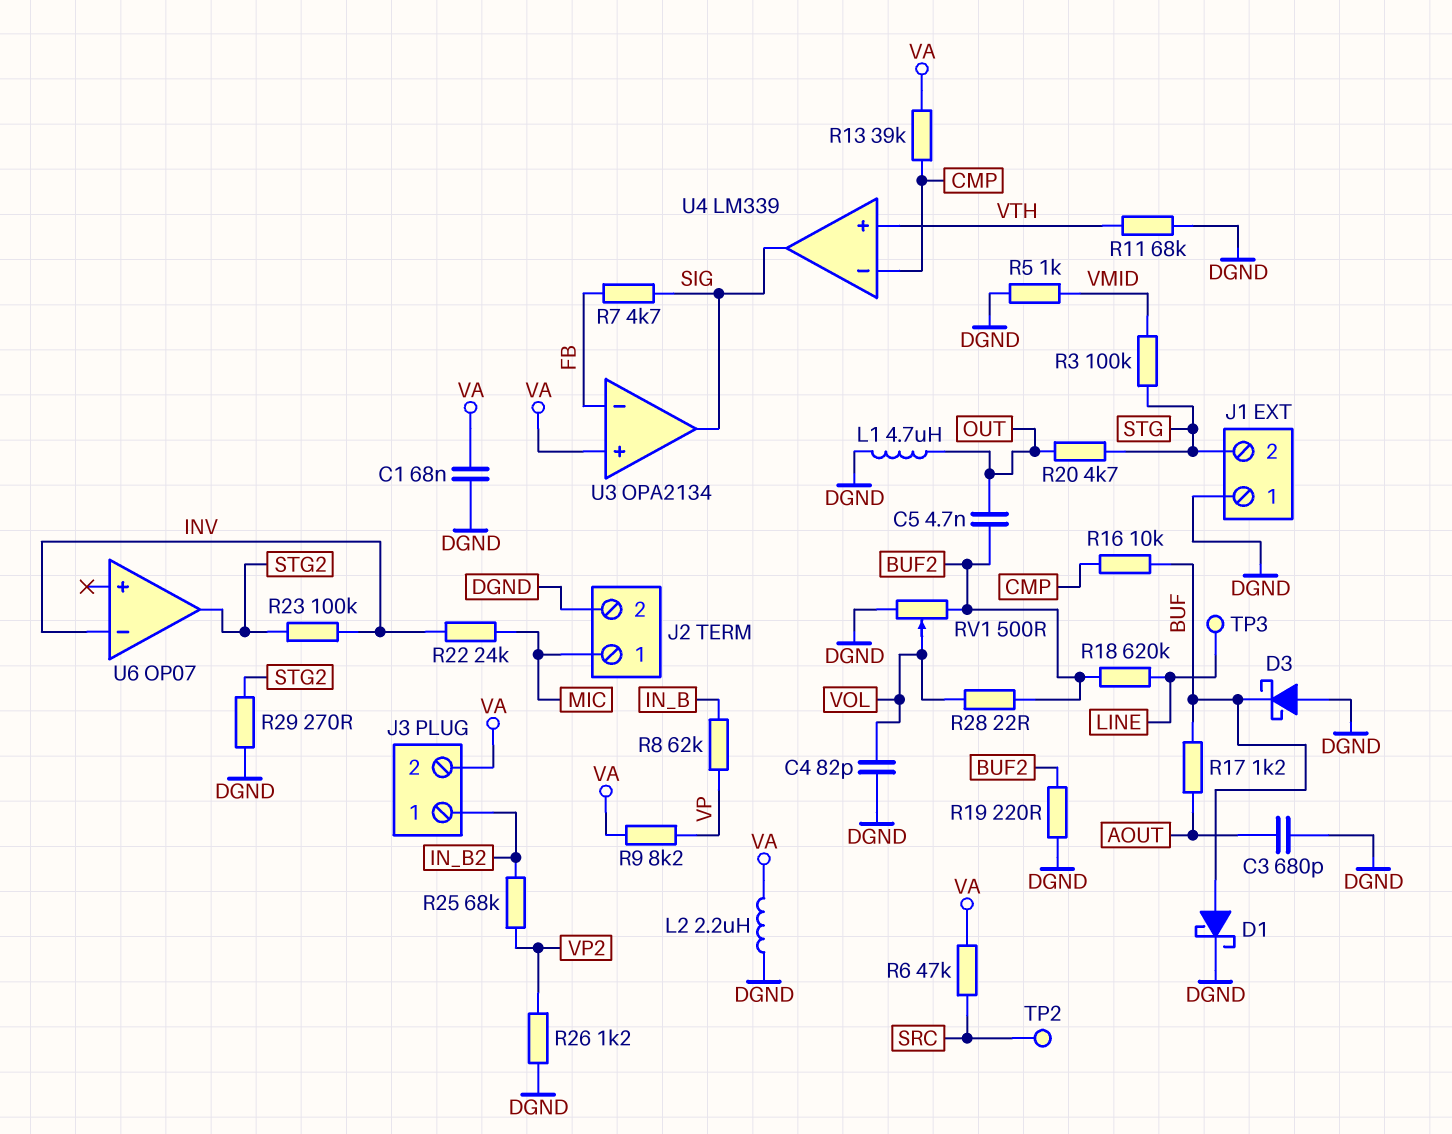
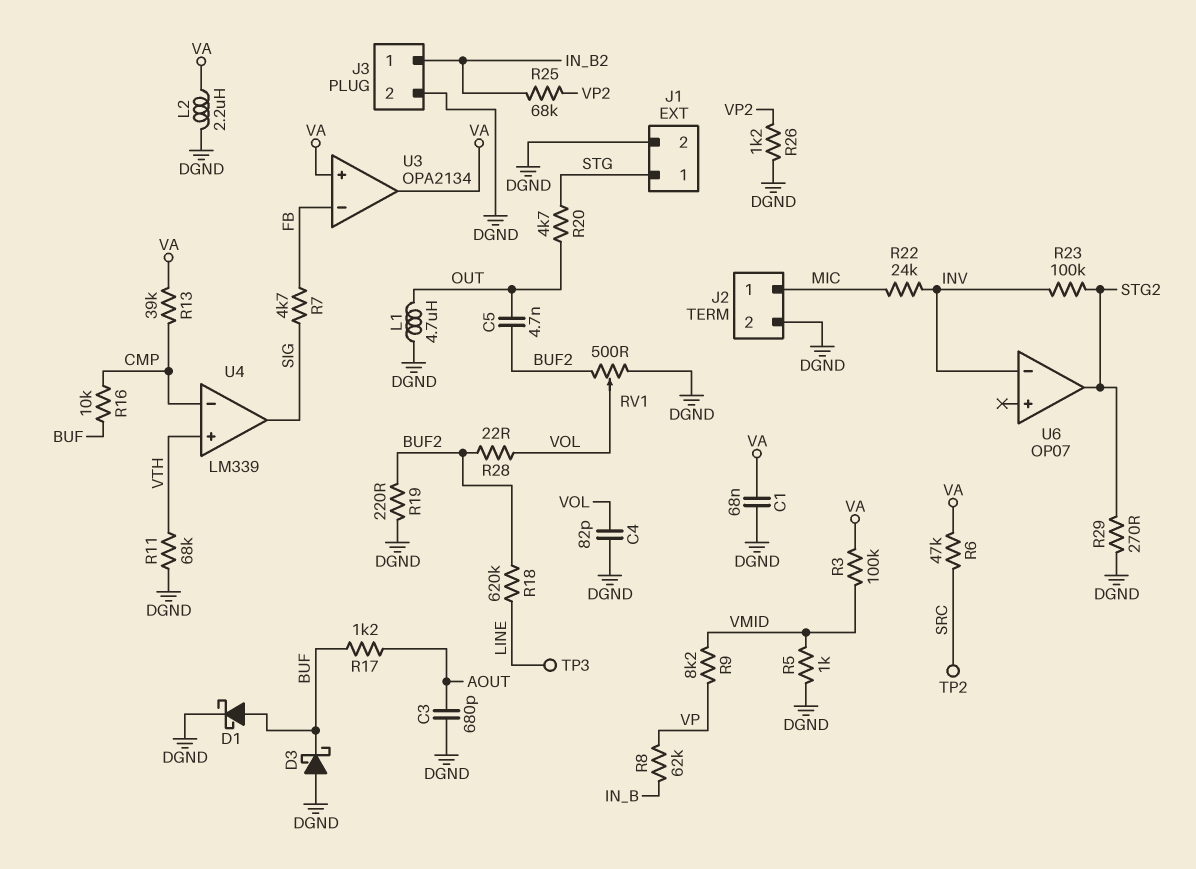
J1 pin 1: DGND -> STG
J1 pin 2: STG -> DGND
J3 pin 2: VA -> DGND
R3: 100k (STG, VMID) -> 100k (VA, VMID)
R9: 8.2k (VA, VP) -> 8.2k (VMID, VP)
U3 pin out: SIG -> VA

